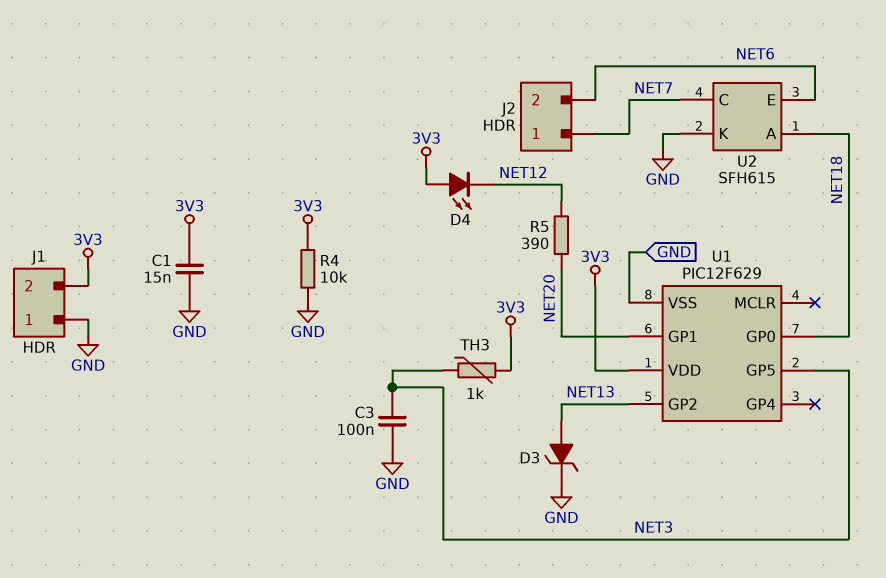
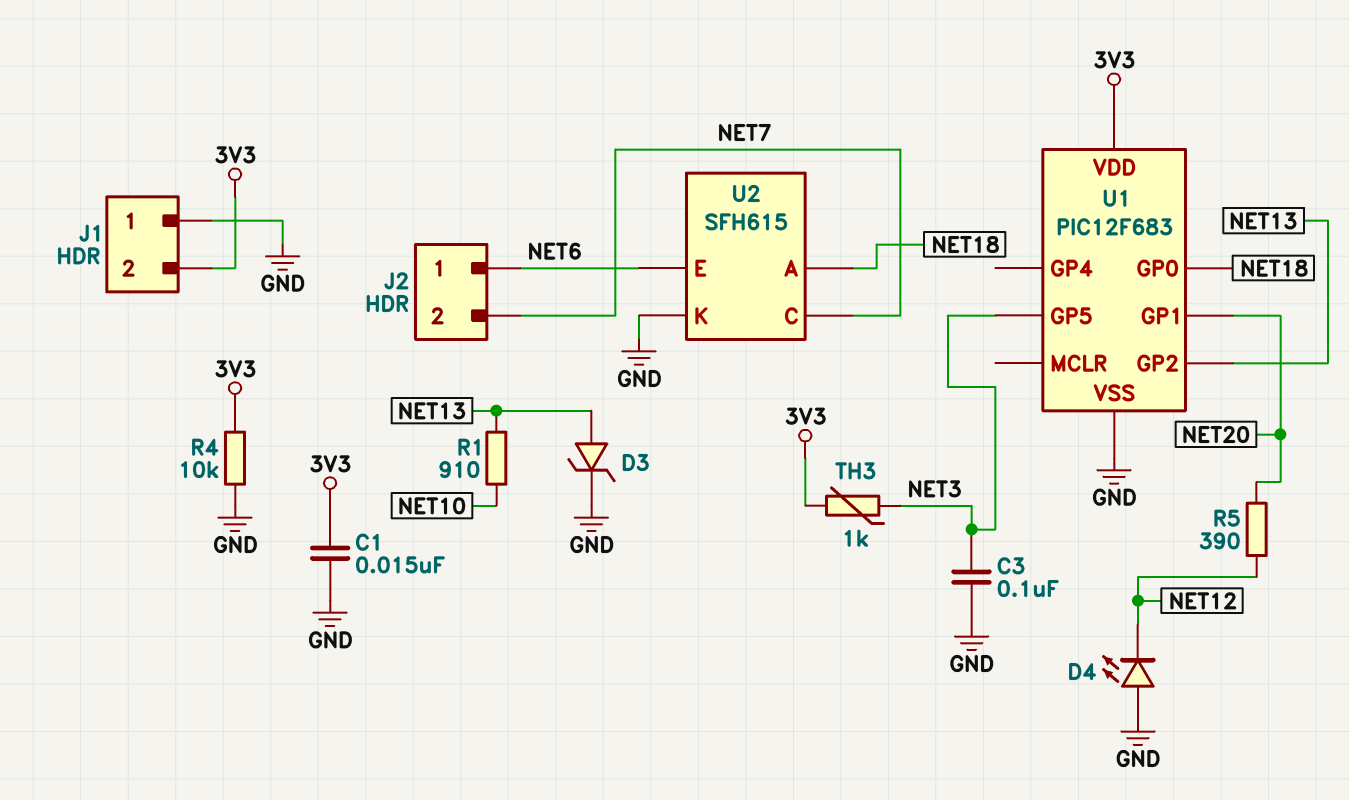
D4: LED (A 3V3, K NET12) -> LED (A GND, K NET12)
J2 pin 1: NET7 -> NET6
J2 pin 2: NET6 -> NET7
R1: none -> 910 (NET10, NET13)
U1: PIC12F629 -> PIC12F683

